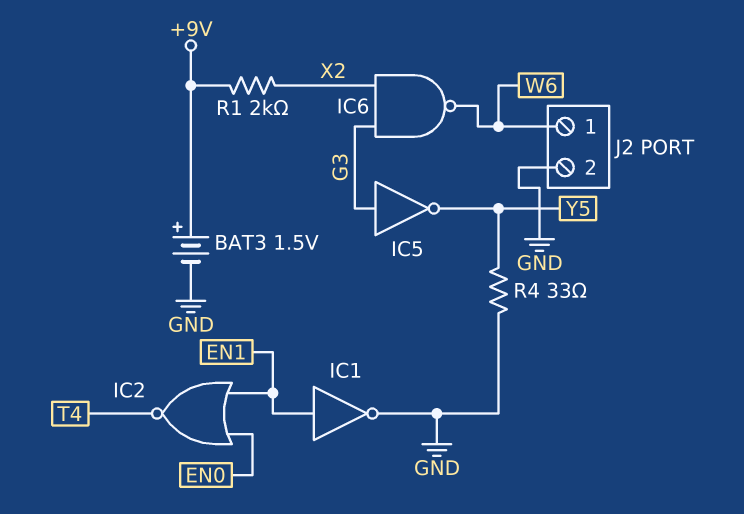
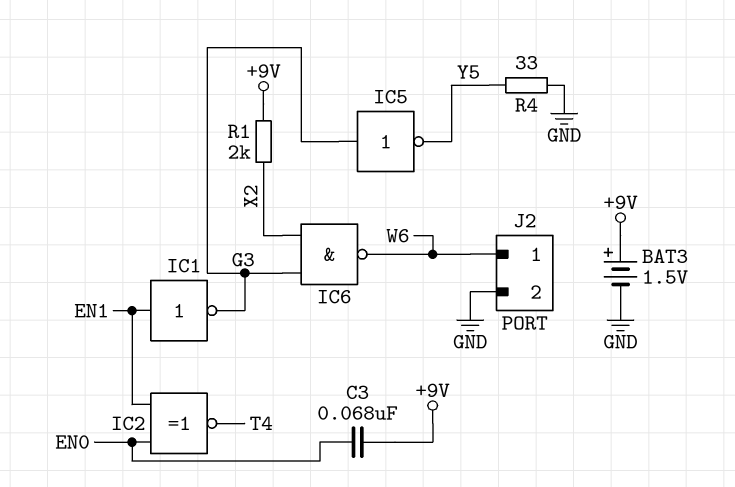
C3: none -> 68nF (+9V, EN0)
IC1: NOT (in EN1, out GND) -> NOT (in EN1, out G3)
IC2: NOR (in EN0, in EN1, out T4) -> XNOR (in EN0, in EN1, out T4)

